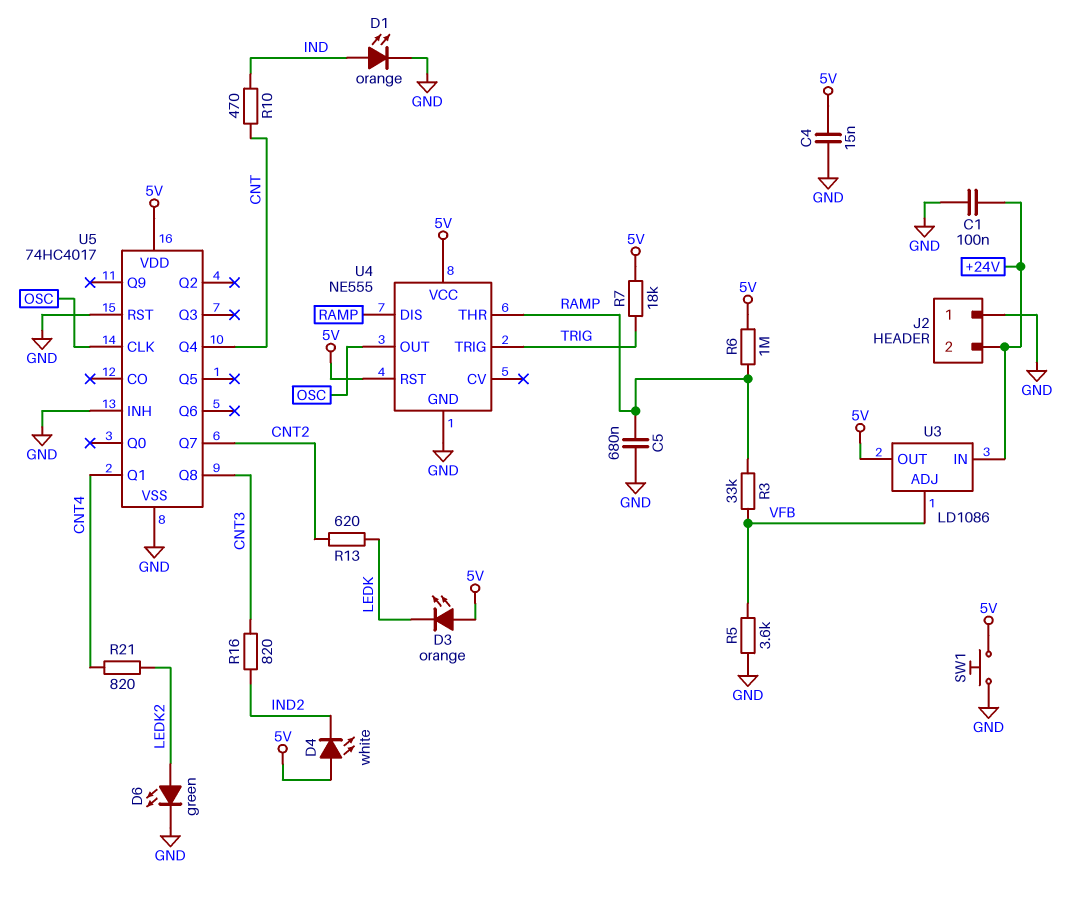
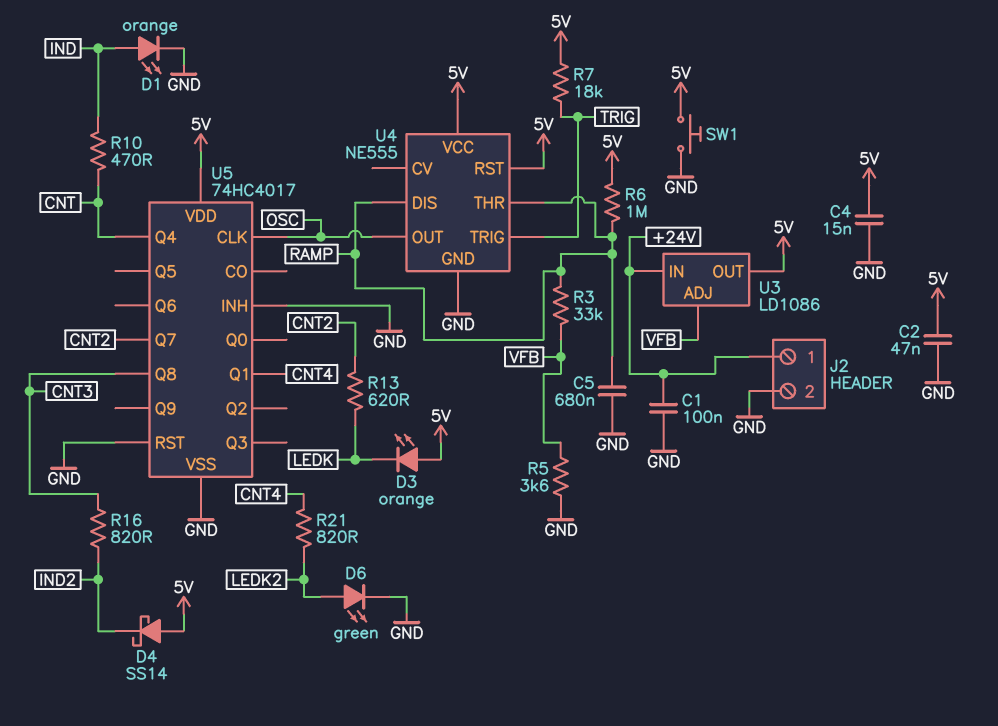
C2: none -> 47nF (5V, GND)
D4: LED white (A 5V, K IND2) -> schottky SS14 (A 5V, K IND2)
J2 pin 1: GND -> +24V
J2 pin 2: +24V -> GND

